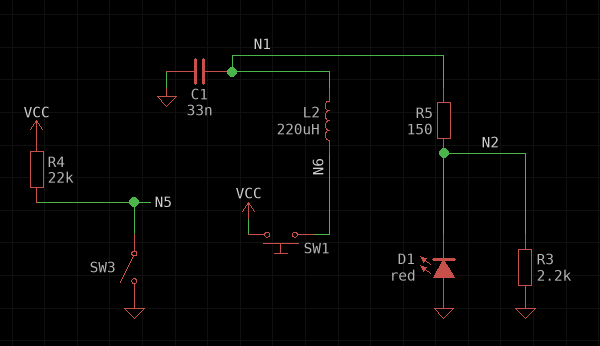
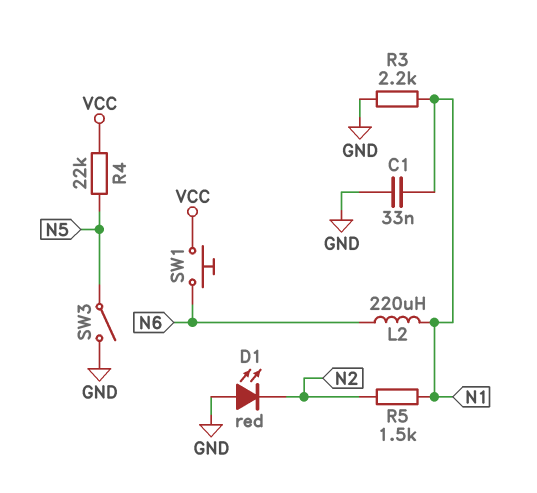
R3: 2.2k (GND, N2) -> 2.2k (GND, N1)
R5: 150 (N1, N2) -> 1.5k (N1, N2)

